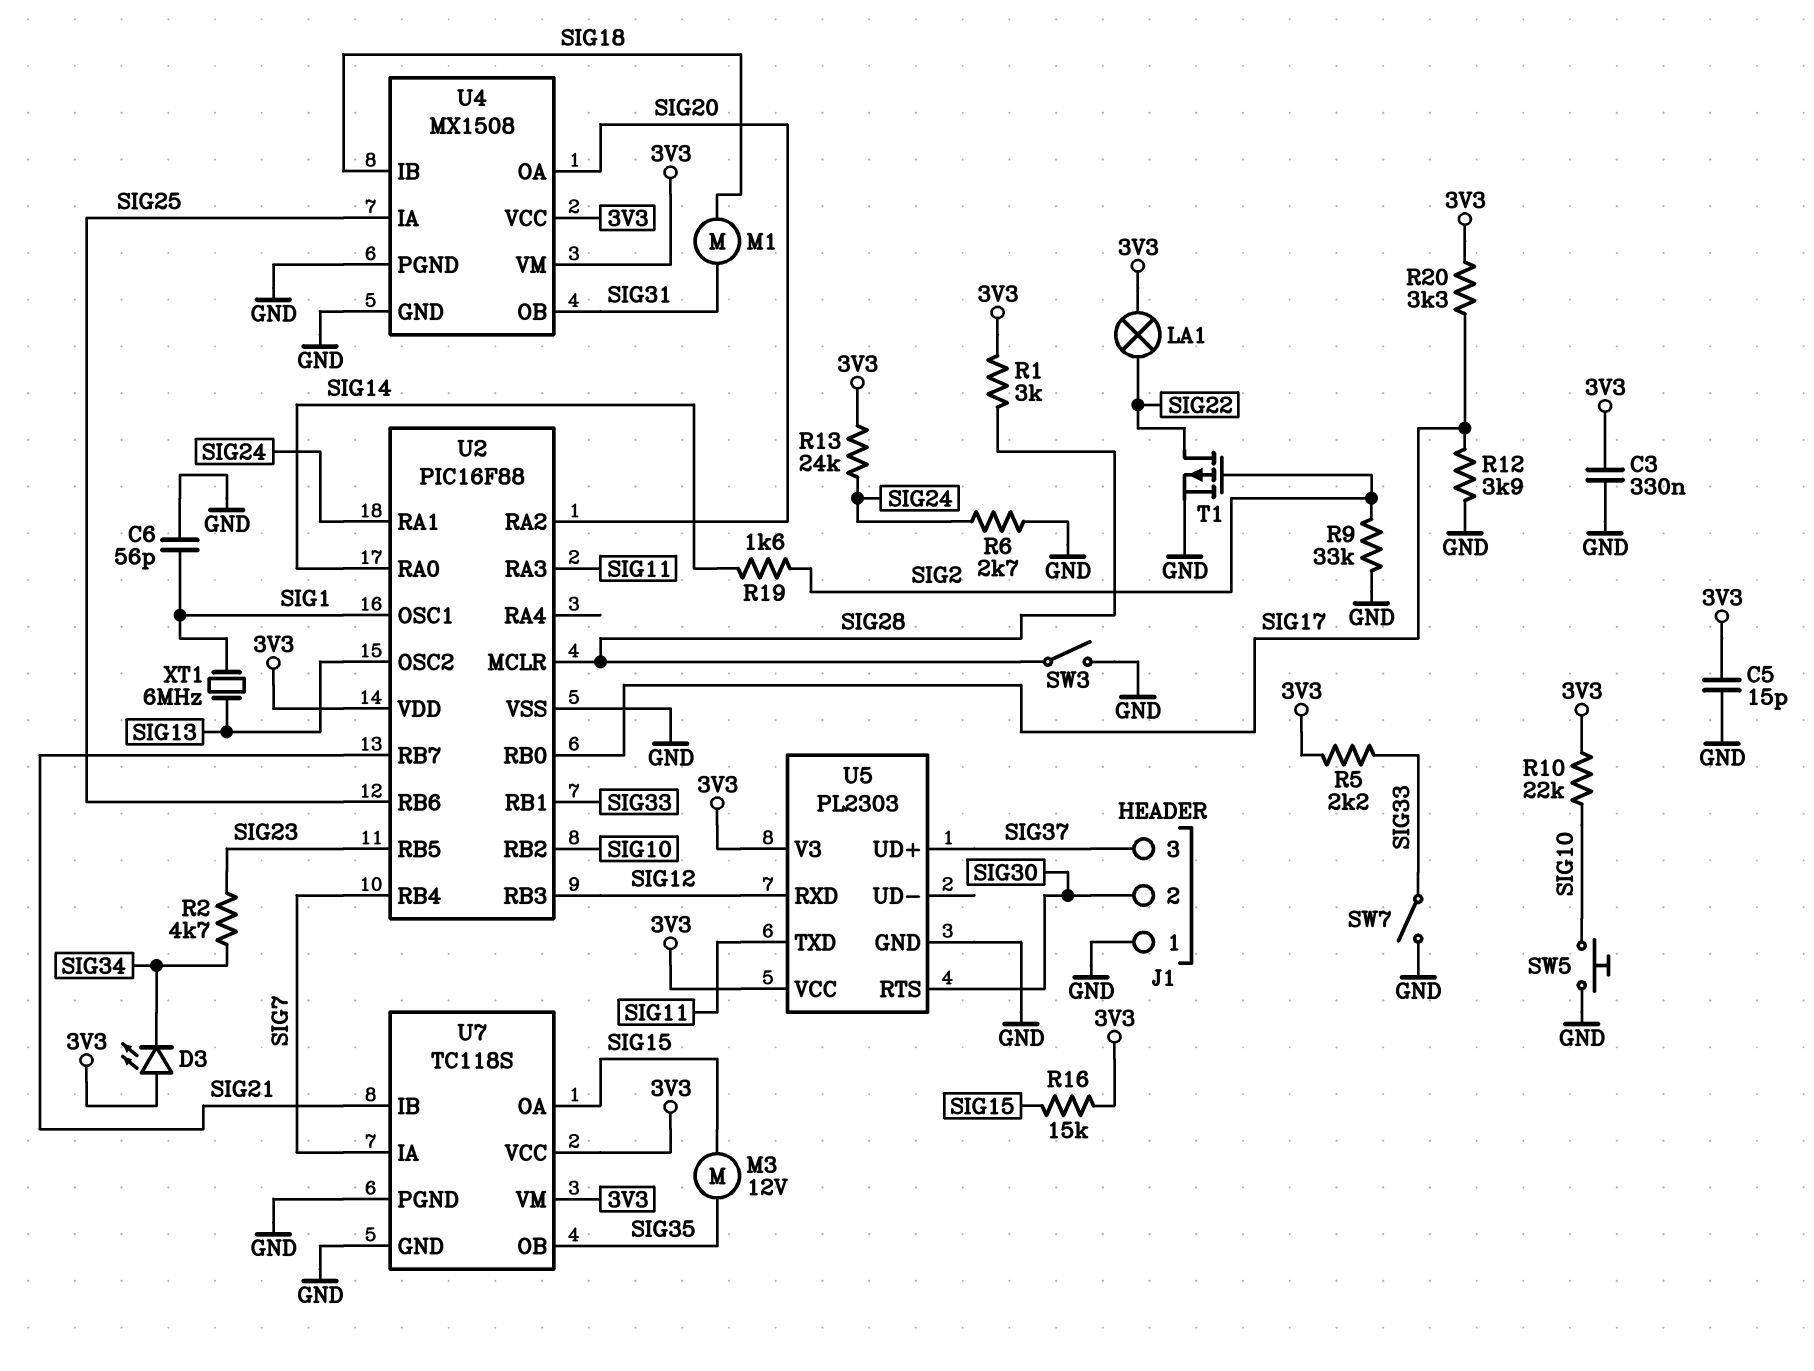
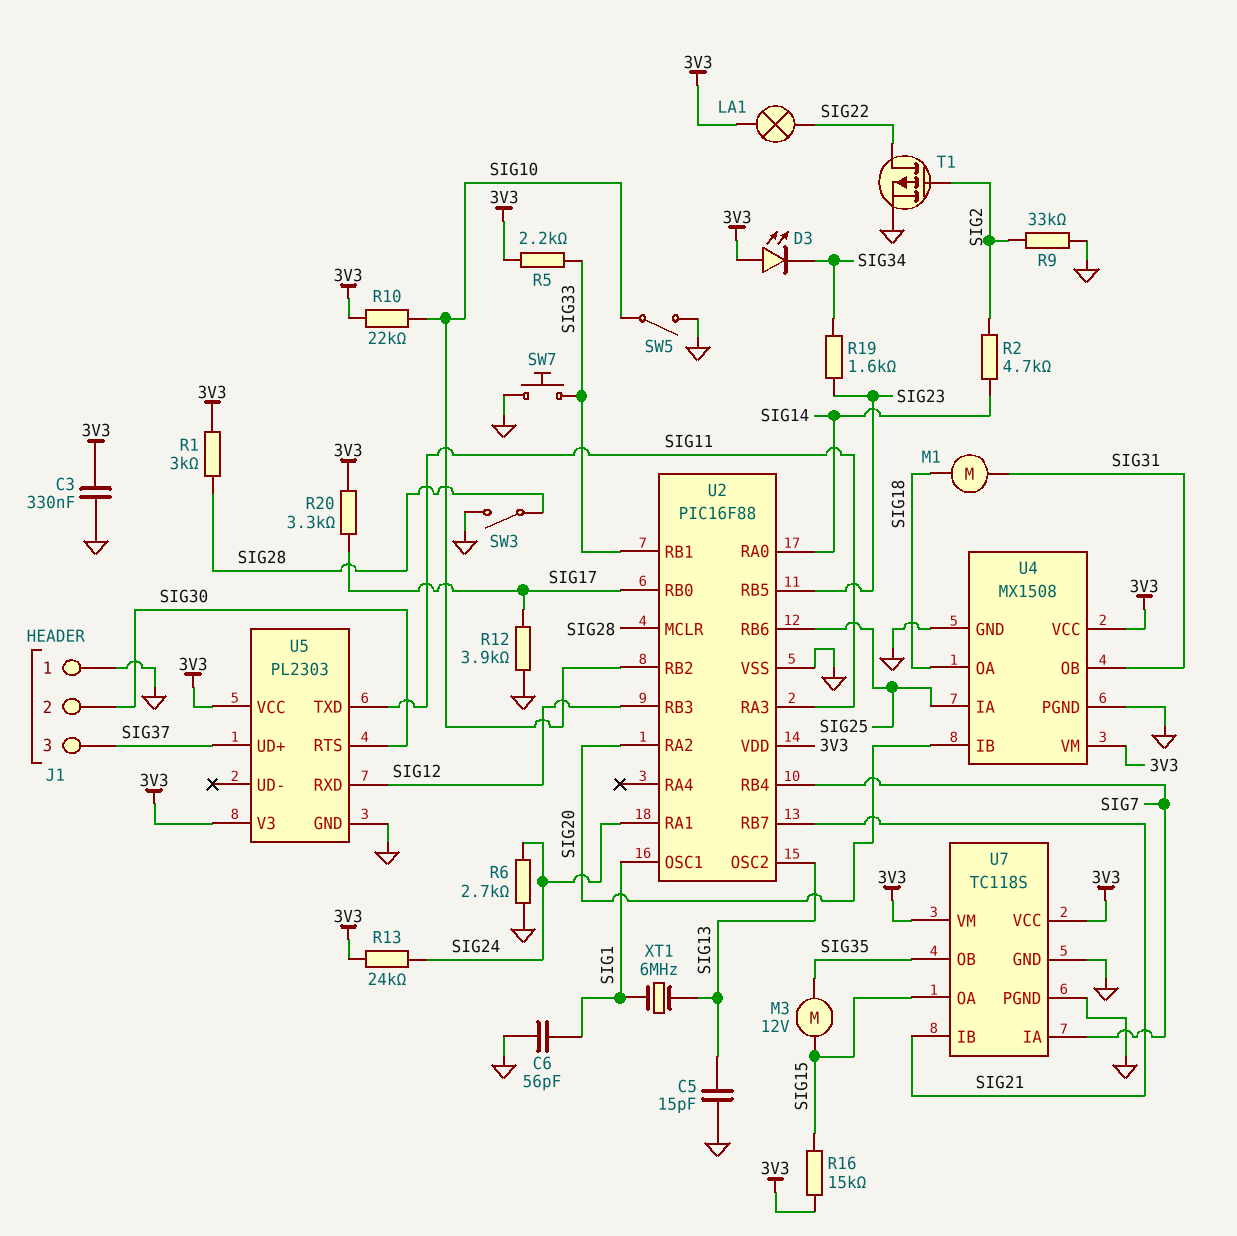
C5: 15pF (3V3, GND) -> 15pF (GND, SIG13)
R2: 4.7k (SIG23, SIG34) -> 4.7k (SIG2, SIG14)
R19: 1.6k (SIG2, SIG14) -> 1.6k (SIG23, SIG34)
SW5: button (GND, SIG10) -> switch (GND, SIG10)
SW7: switch (GND, SIG33) -> button (GND, SIG33)
U4 pin IB: SIG18 -> SIG20
U4 pin OA: SIG20 -> SIG18

